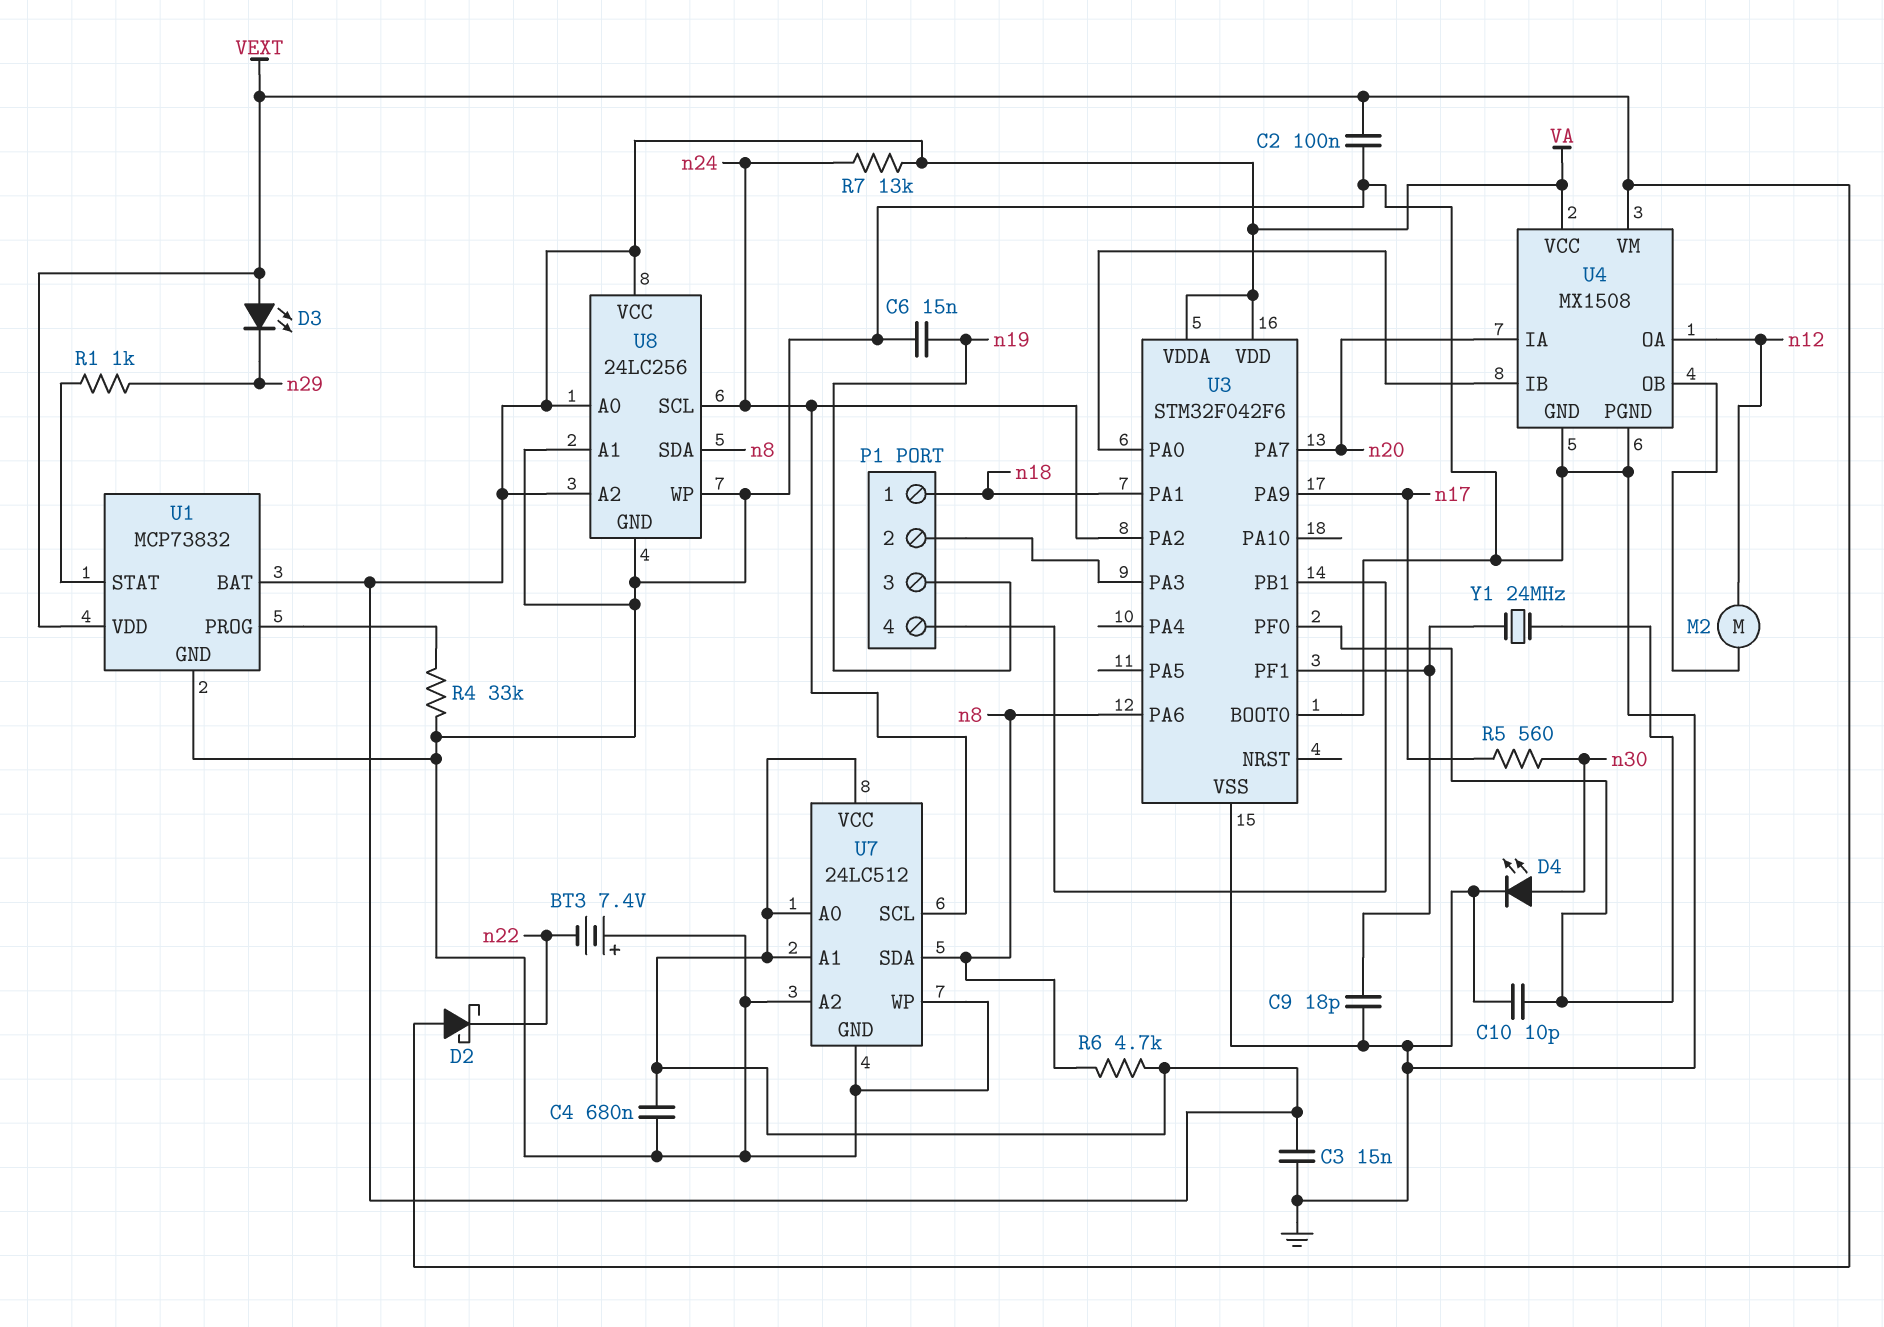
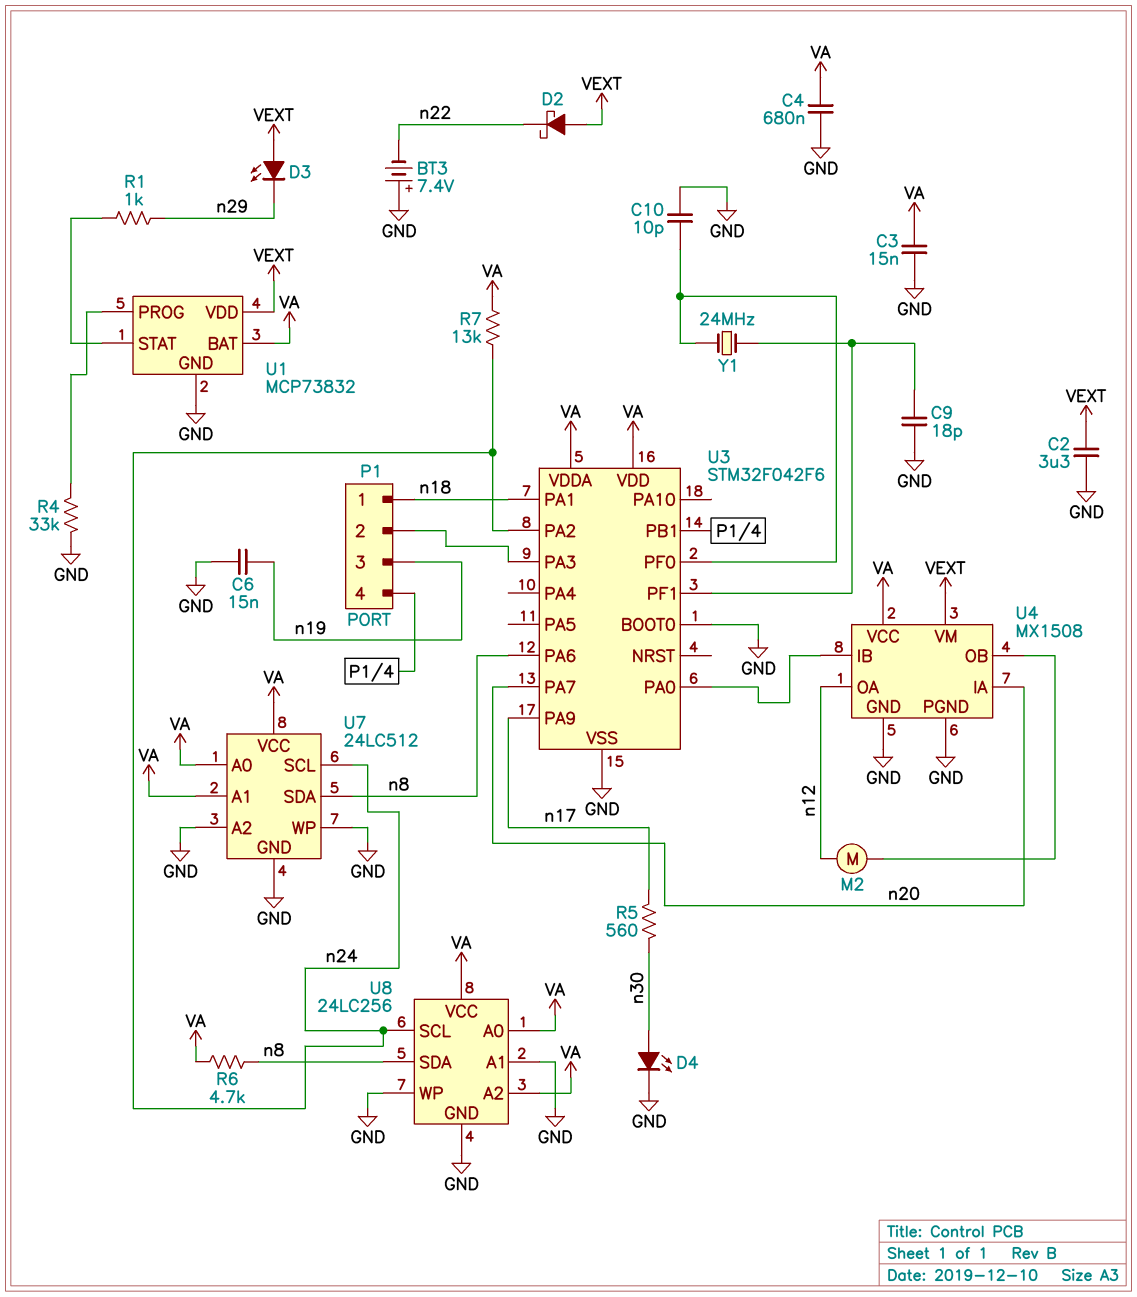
C2: 100nF (GND, VEXT) -> 3.3uF (GND, VEXT)

